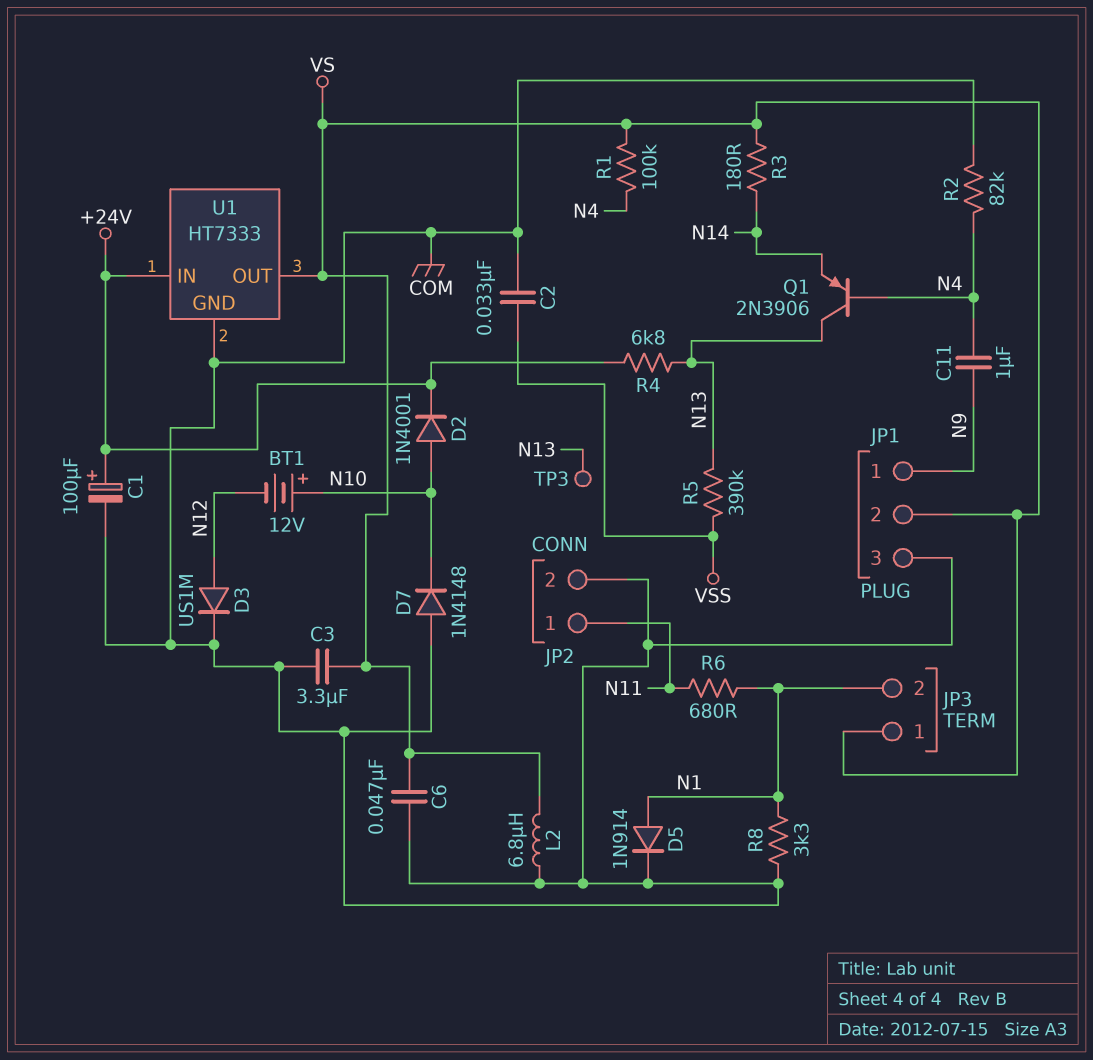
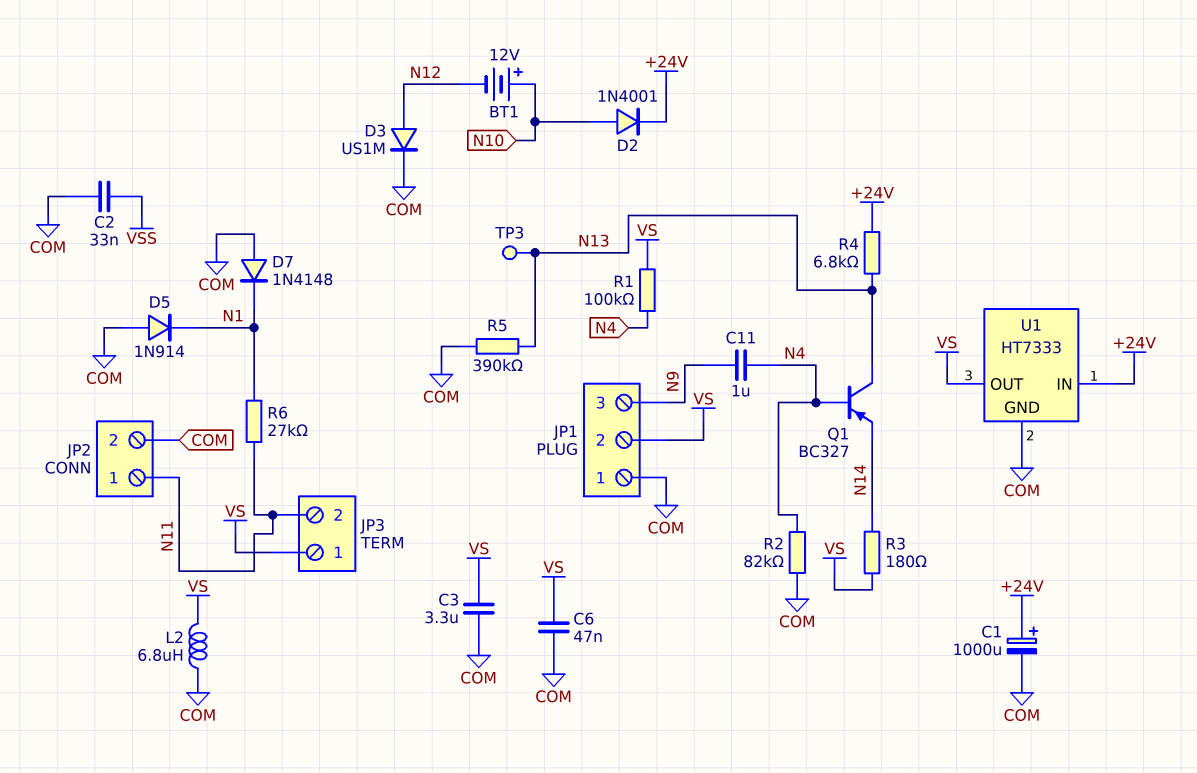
C1: 100uF (plus +24V, minus COM) -> 1000uF (plus +24V, minus COM)
D5: diode 1N914 (A N1, K COM) -> diode 1N914 (A COM, K N1)
D7: diode 1N4148 (A COM, K N10) -> diode 1N4148 (A COM, K N1)
JP1 pin 1: N9 -> COM
JP1 pin 3: COM -> N9
JP3 pin 2: N1 -> N11
Q1: PNP 2N3906 (B N4, C N13, E N14) -> PNP BC327 (B N4, C N13, E N14)
R5: 390k (N13, VSS) -> 390k (COM, N13)
R6: 680 (N1, N11) -> 27k (N1, N11)
R8: 3.3k (COM, N1) -> none

